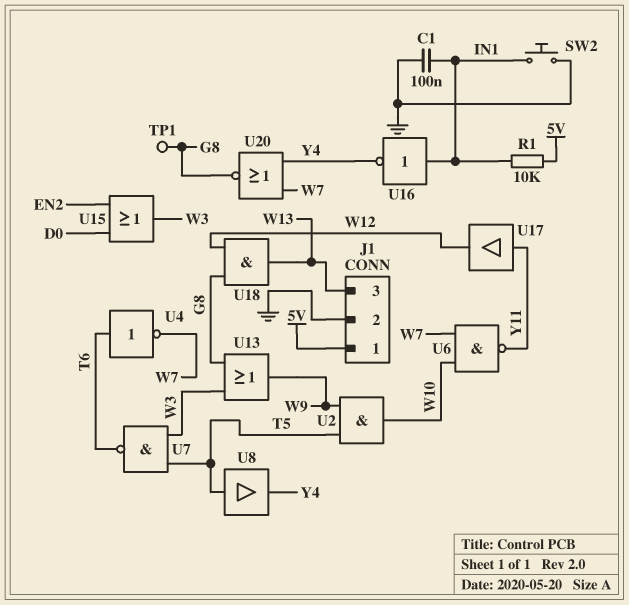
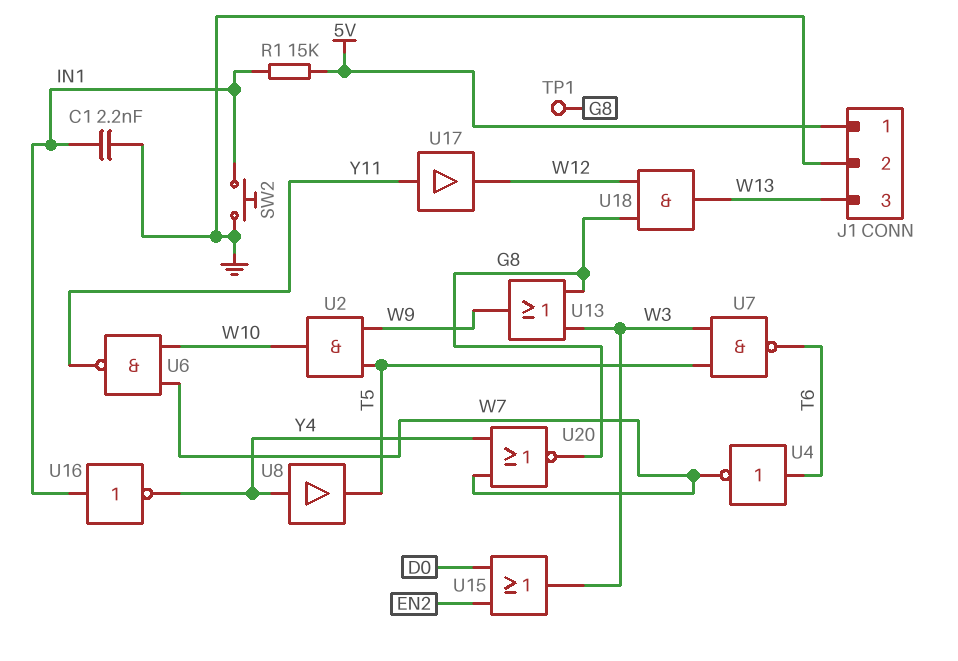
C1: 100nF (GND, IN1) -> 2.2nF (GND, IN1)
R1: 10k (5V, IN1) -> 15k (5V, IN1)
U8: buffer (in T5, out Y4) -> buffer (in Y4, out T5)

